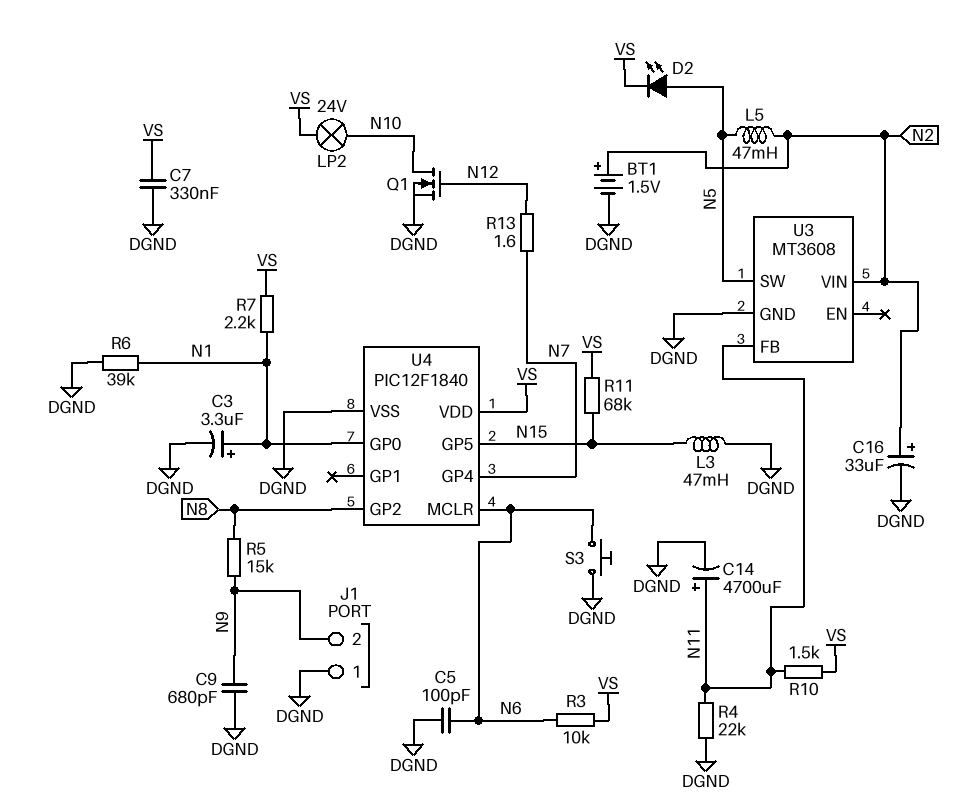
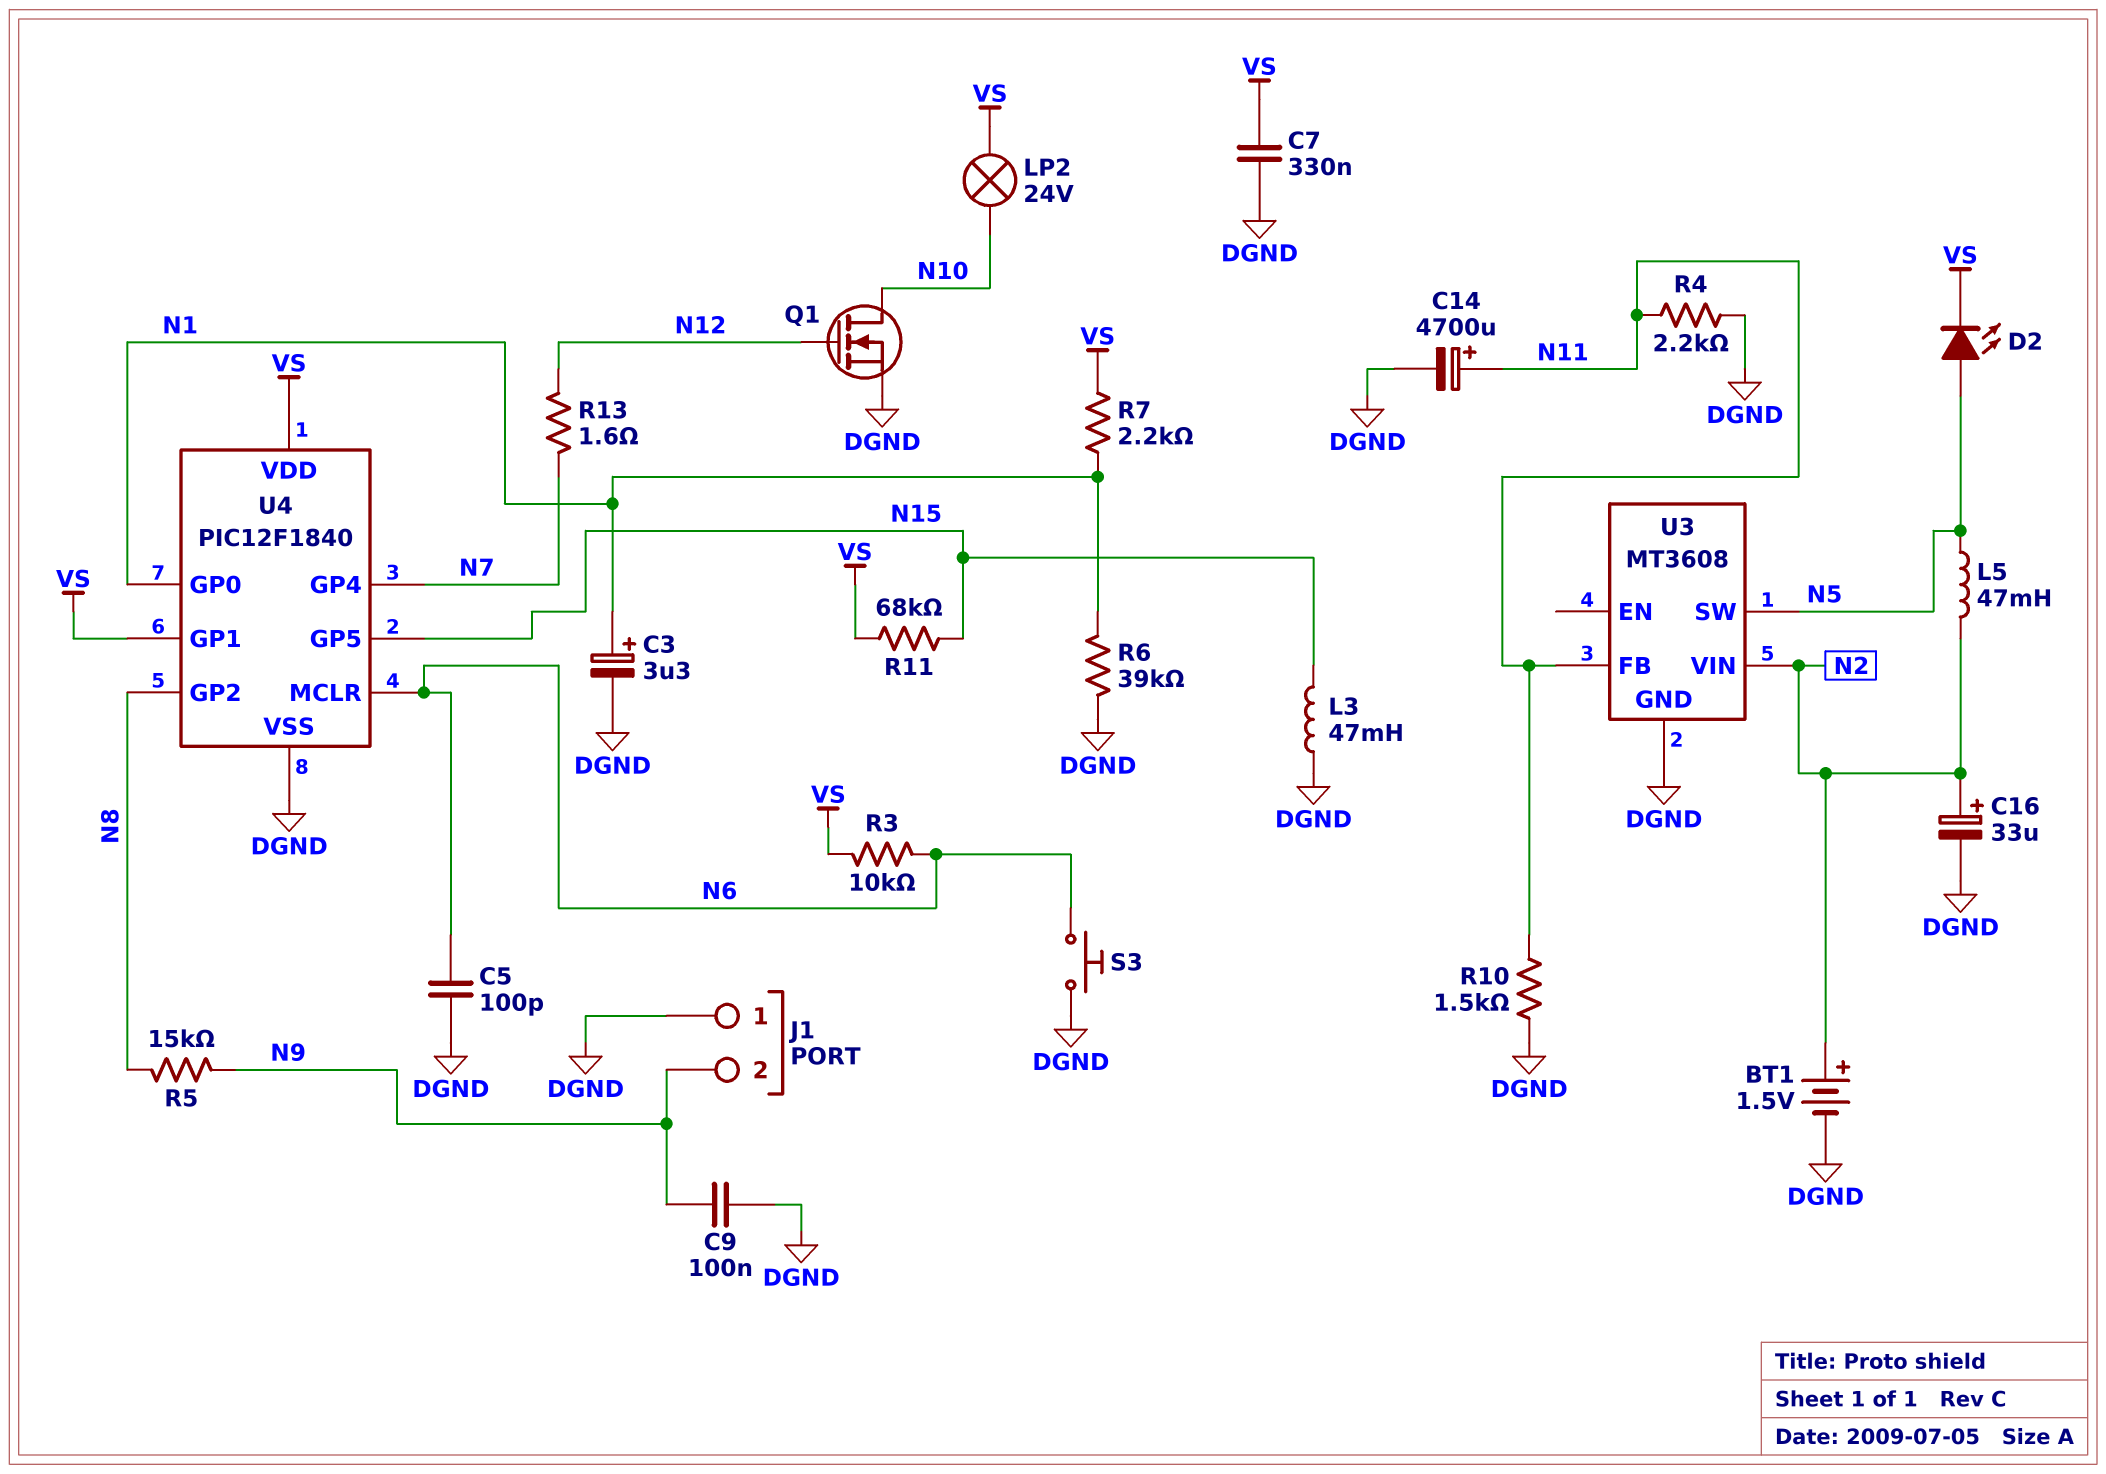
C9: 680pF (DGND, N9) -> 100nF (DGND, N9)
R4: 22k (DGND, N11) -> 2.2k (DGND, N11)
R10: 1.5k (N11, VS) -> 1.5k (DGND, N11)
U4 pin GP1: none -> VS

